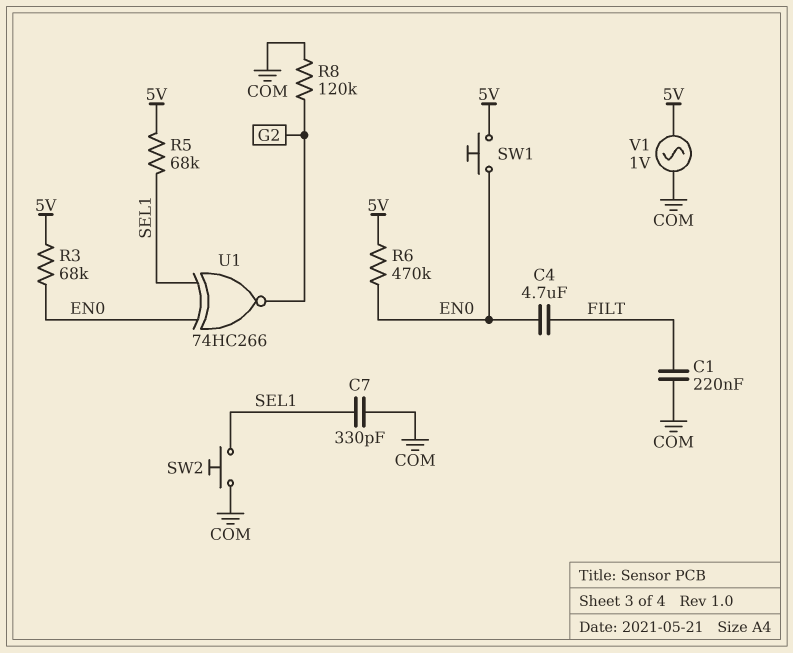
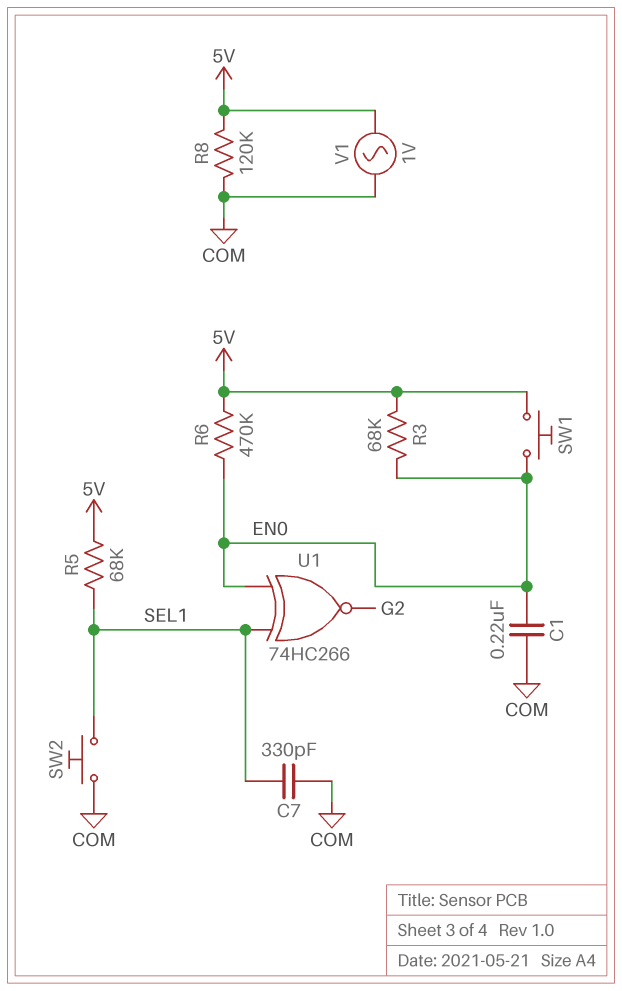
C1: 220nF (COM, FILT) -> 220nF (COM, EN0)
C4: 4.7uF (EN0, FILT) -> none
R8: 120k (COM, G2) -> 120k (5V, COM)

